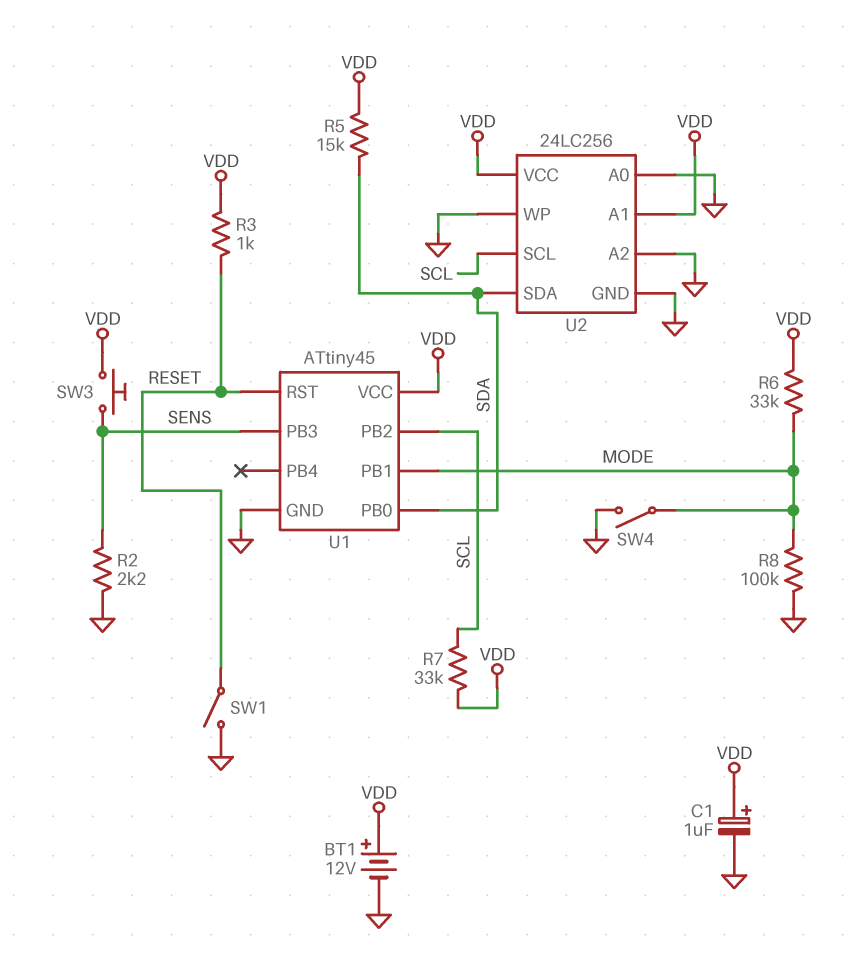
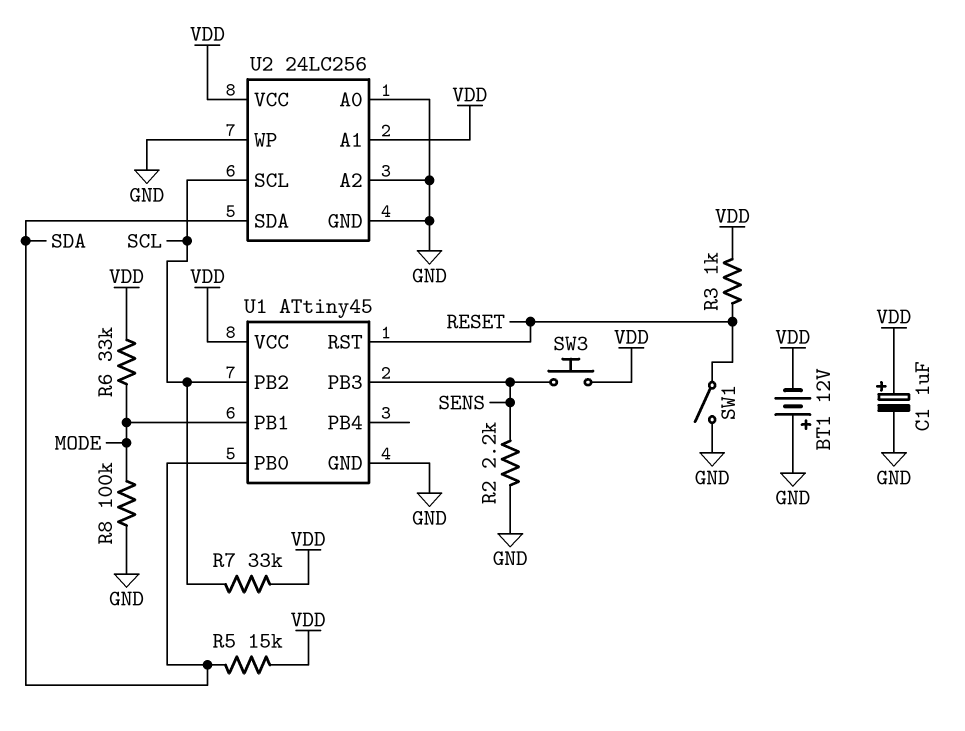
BT1: 12V (plus VDD, minus GND) -> 12V (plus GND, minus VDD)
SW4: switch (GND, MODE) -> none

